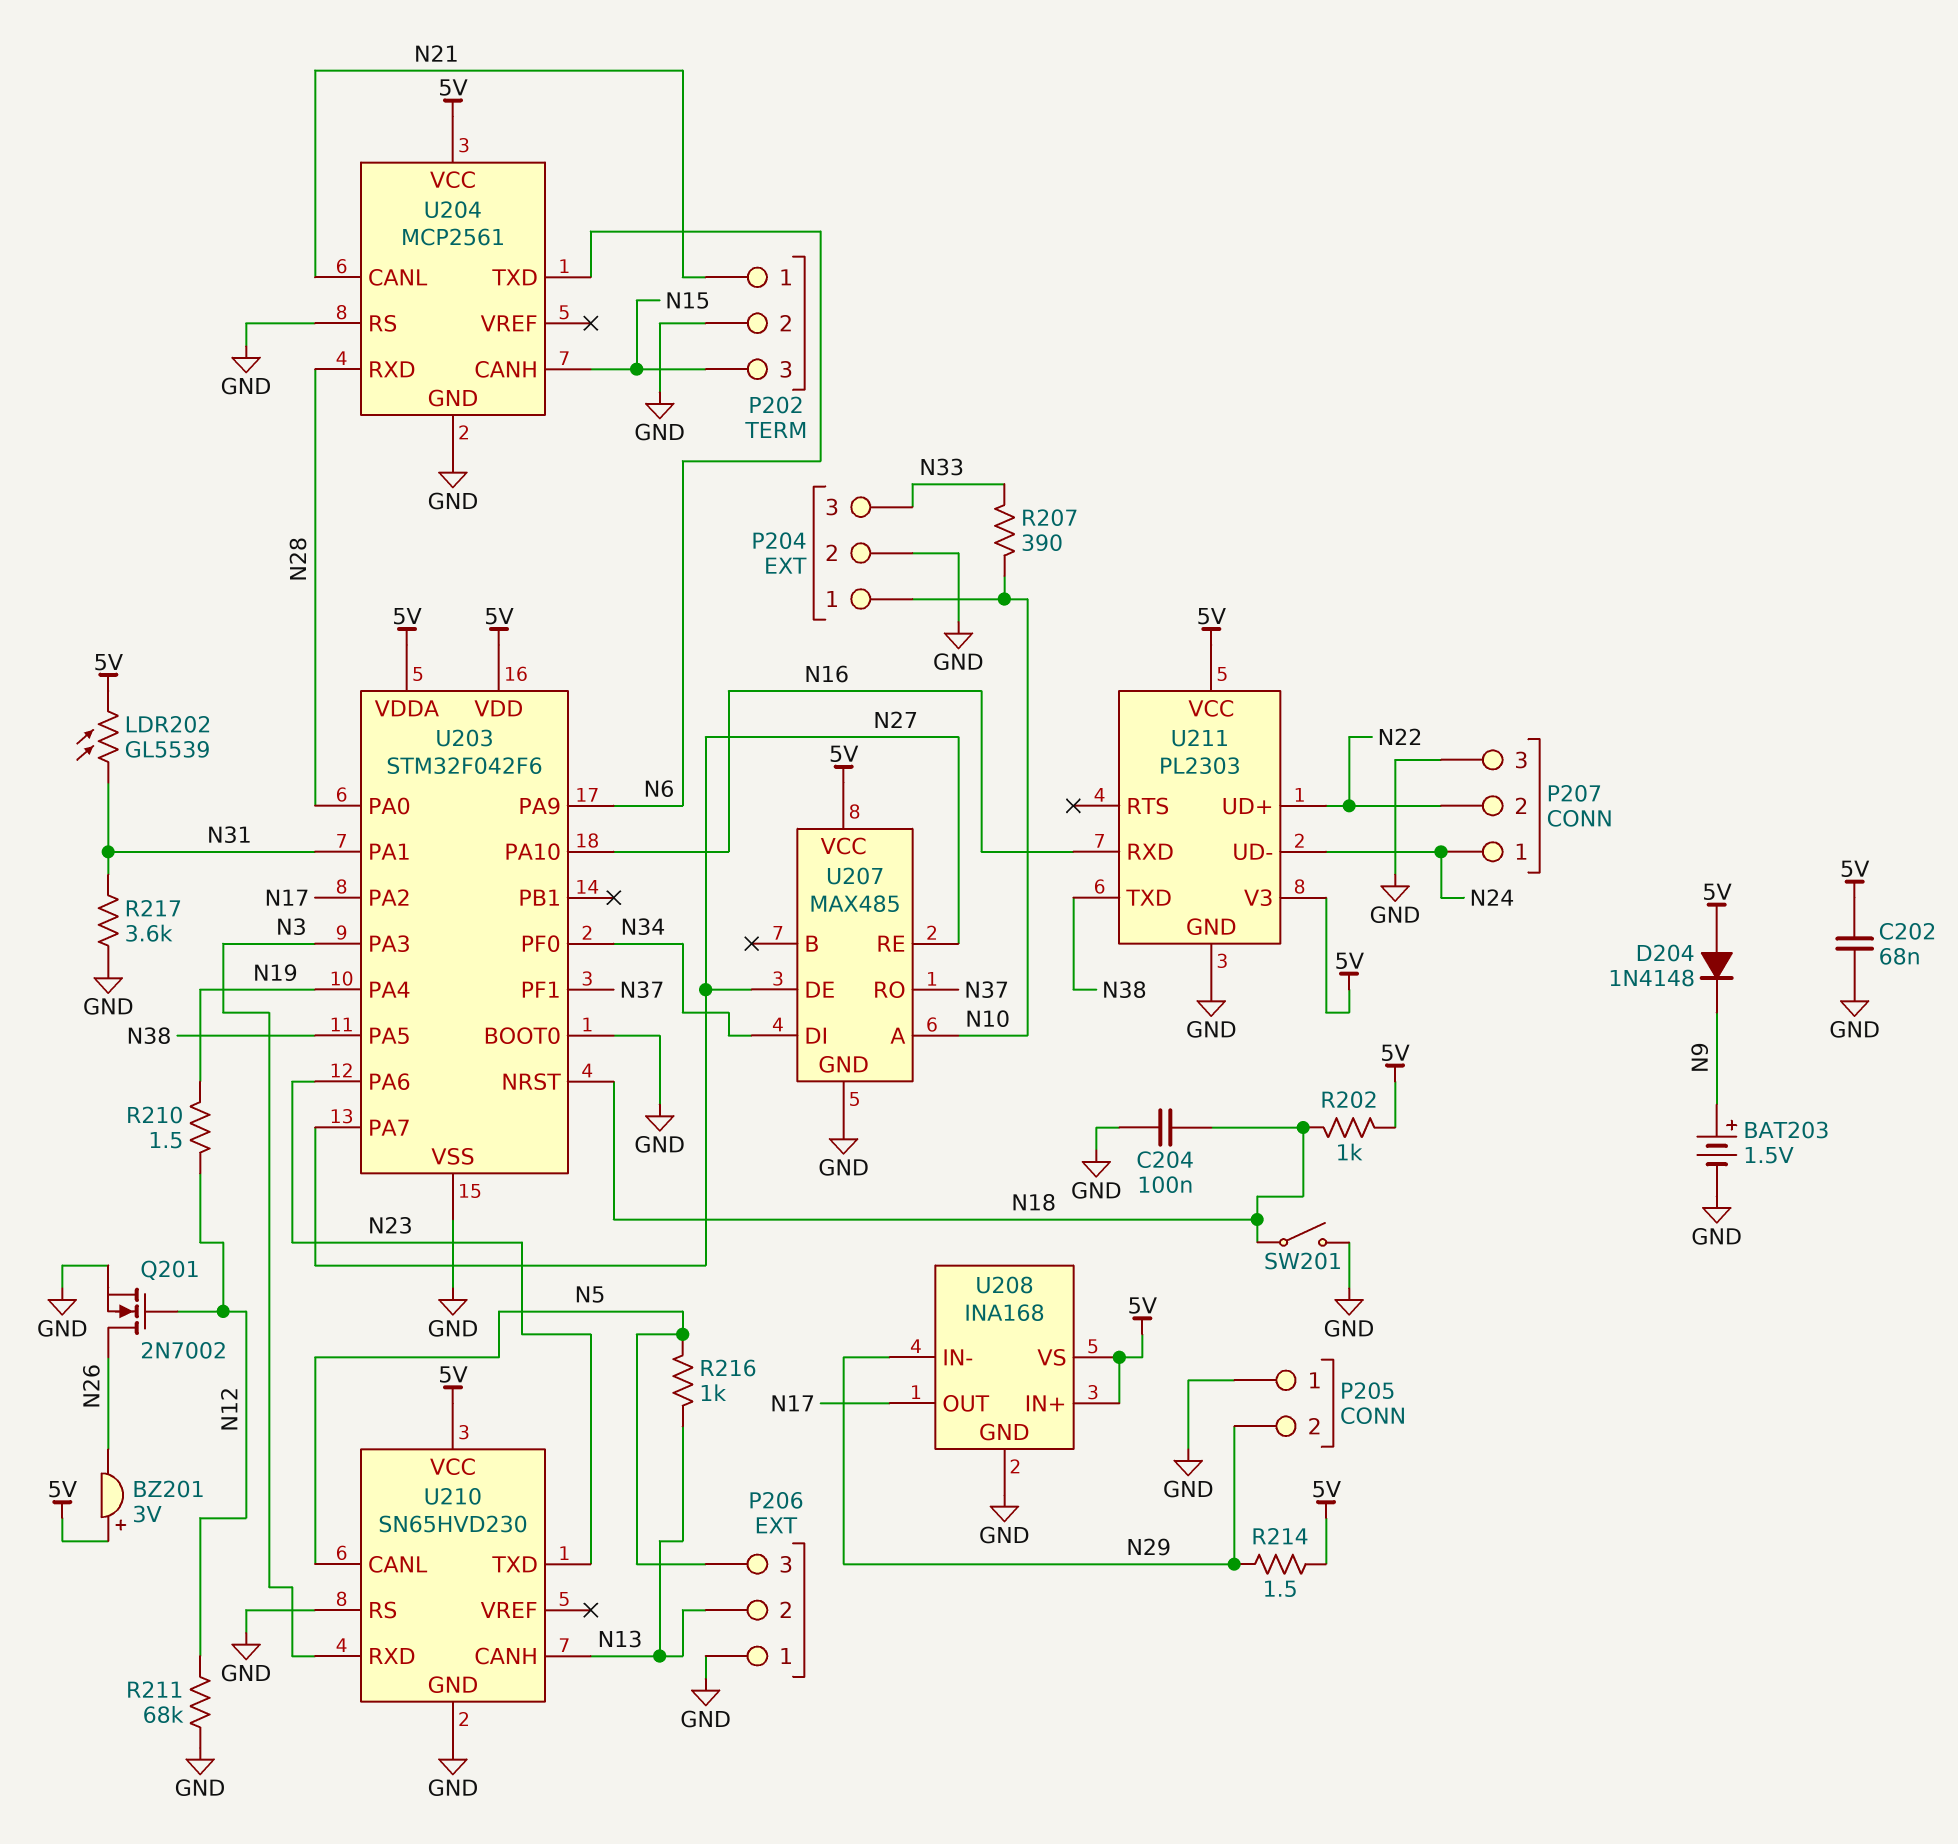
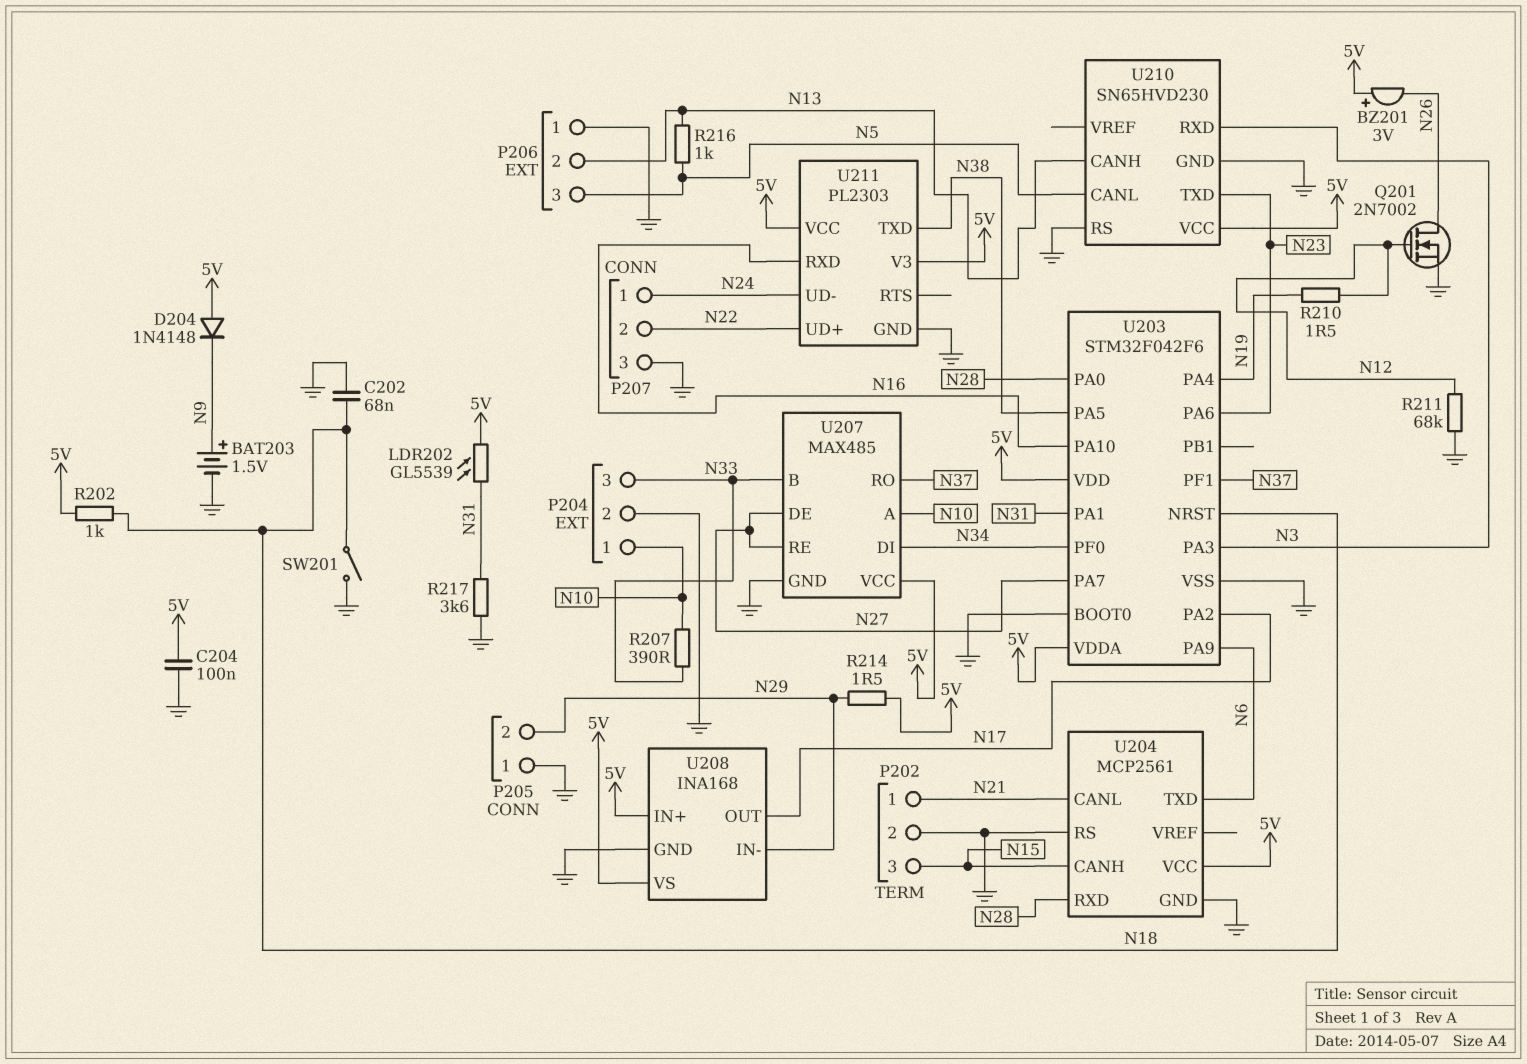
C202: 68nF (5V, GND) -> 68nF (GND, N18)
C204: 100nF (GND, N18) -> 100nF (5V, GND)
U207 pin B: none -> N33

